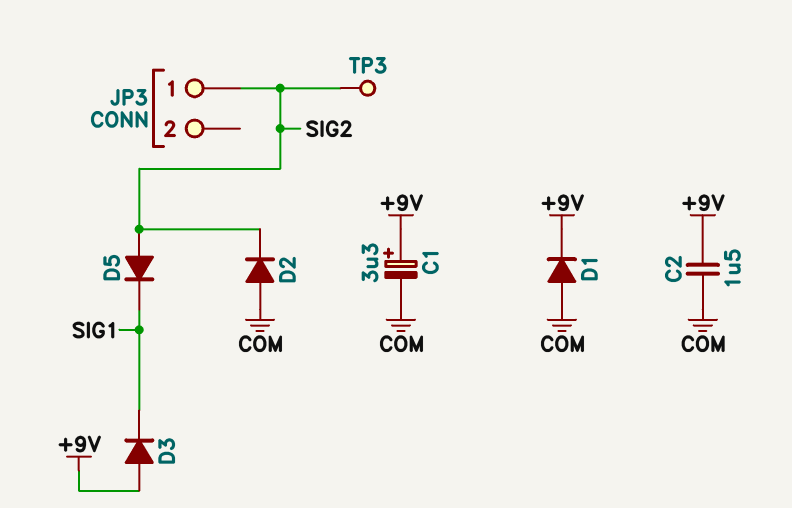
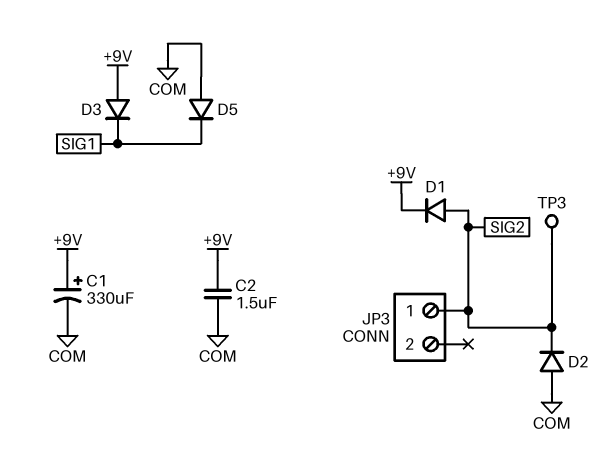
C1: 3.3uF (plus +9V, minus COM) -> 330uF (plus +9V, minus COM)
D1: diode (A COM, K +9V) -> diode (A SIG2, K +9V)
D5: diode (A SIG2, K SIG1) -> diode (A COM, K SIG1)

